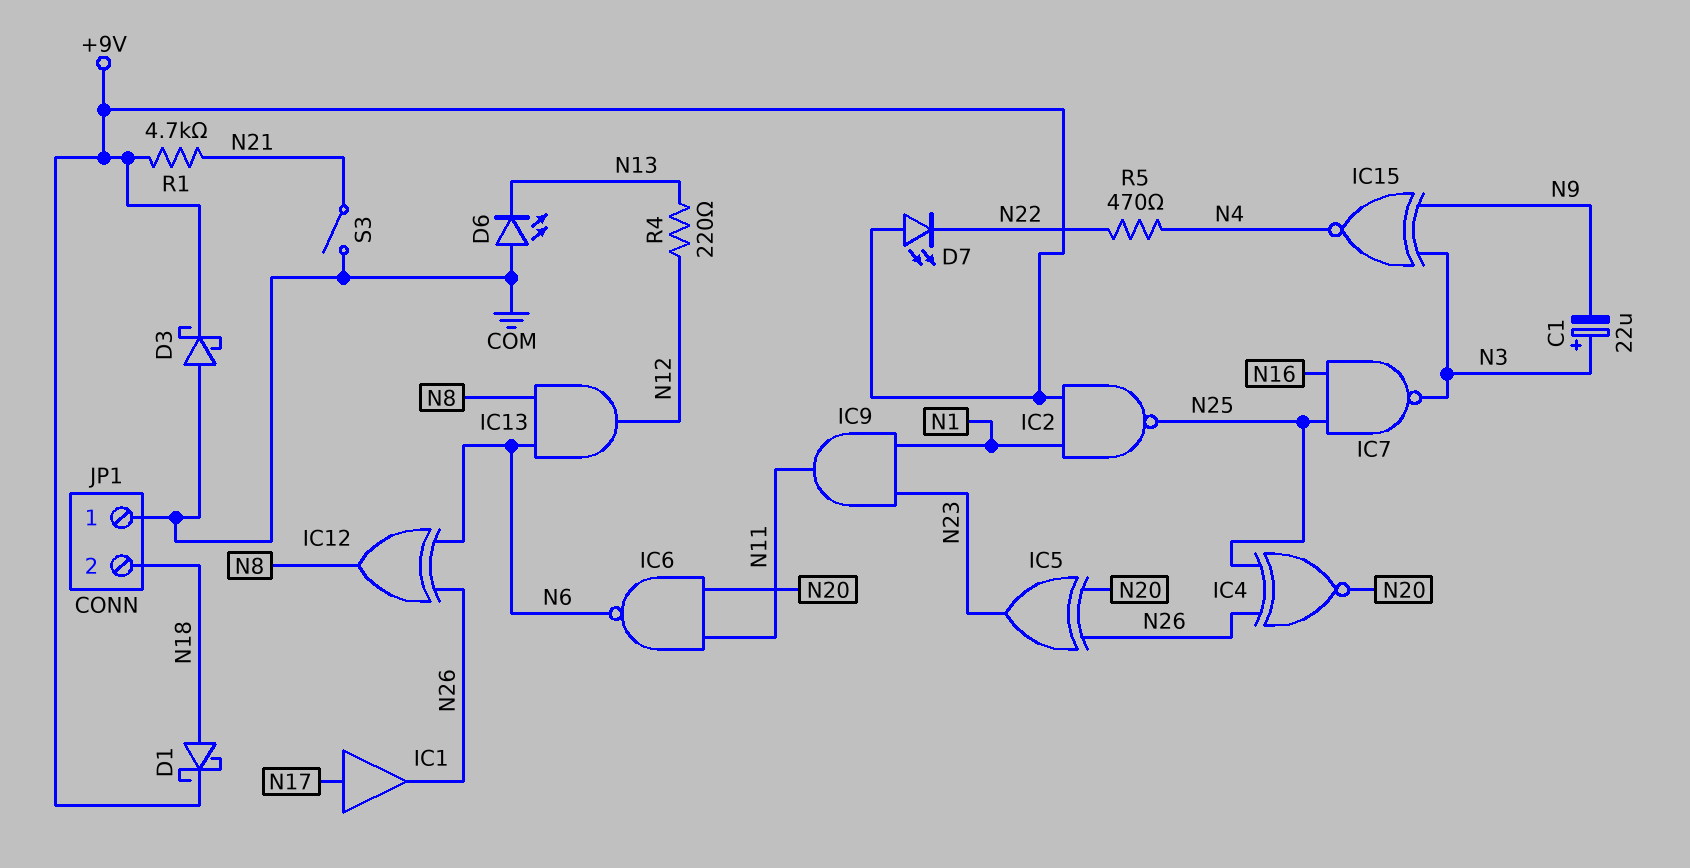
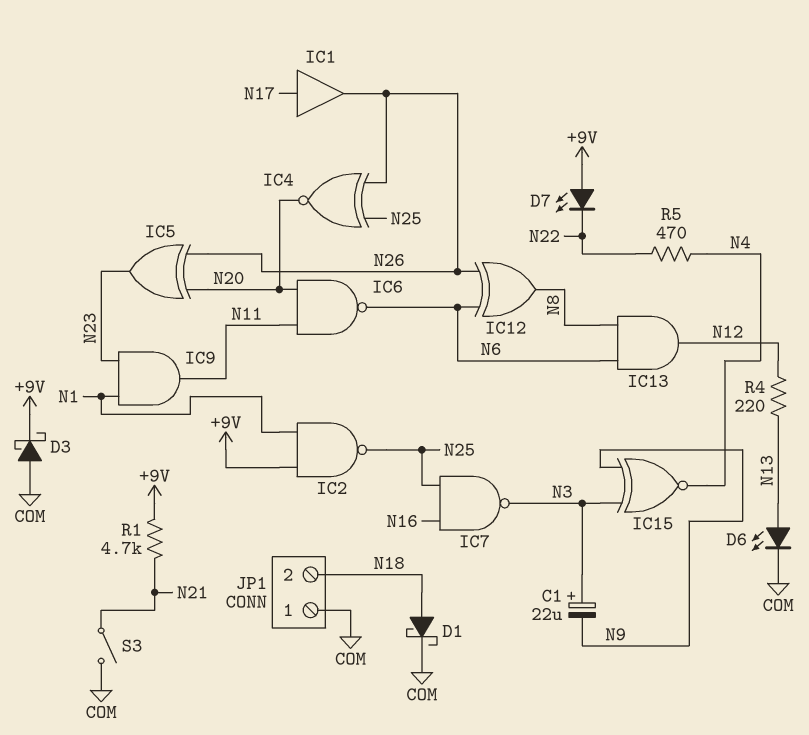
D1: schottky (A N18, K +9V) -> schottky (A N18, K COM)
D6: LED (A COM, K N13) -> LED (A N13, K COM)

